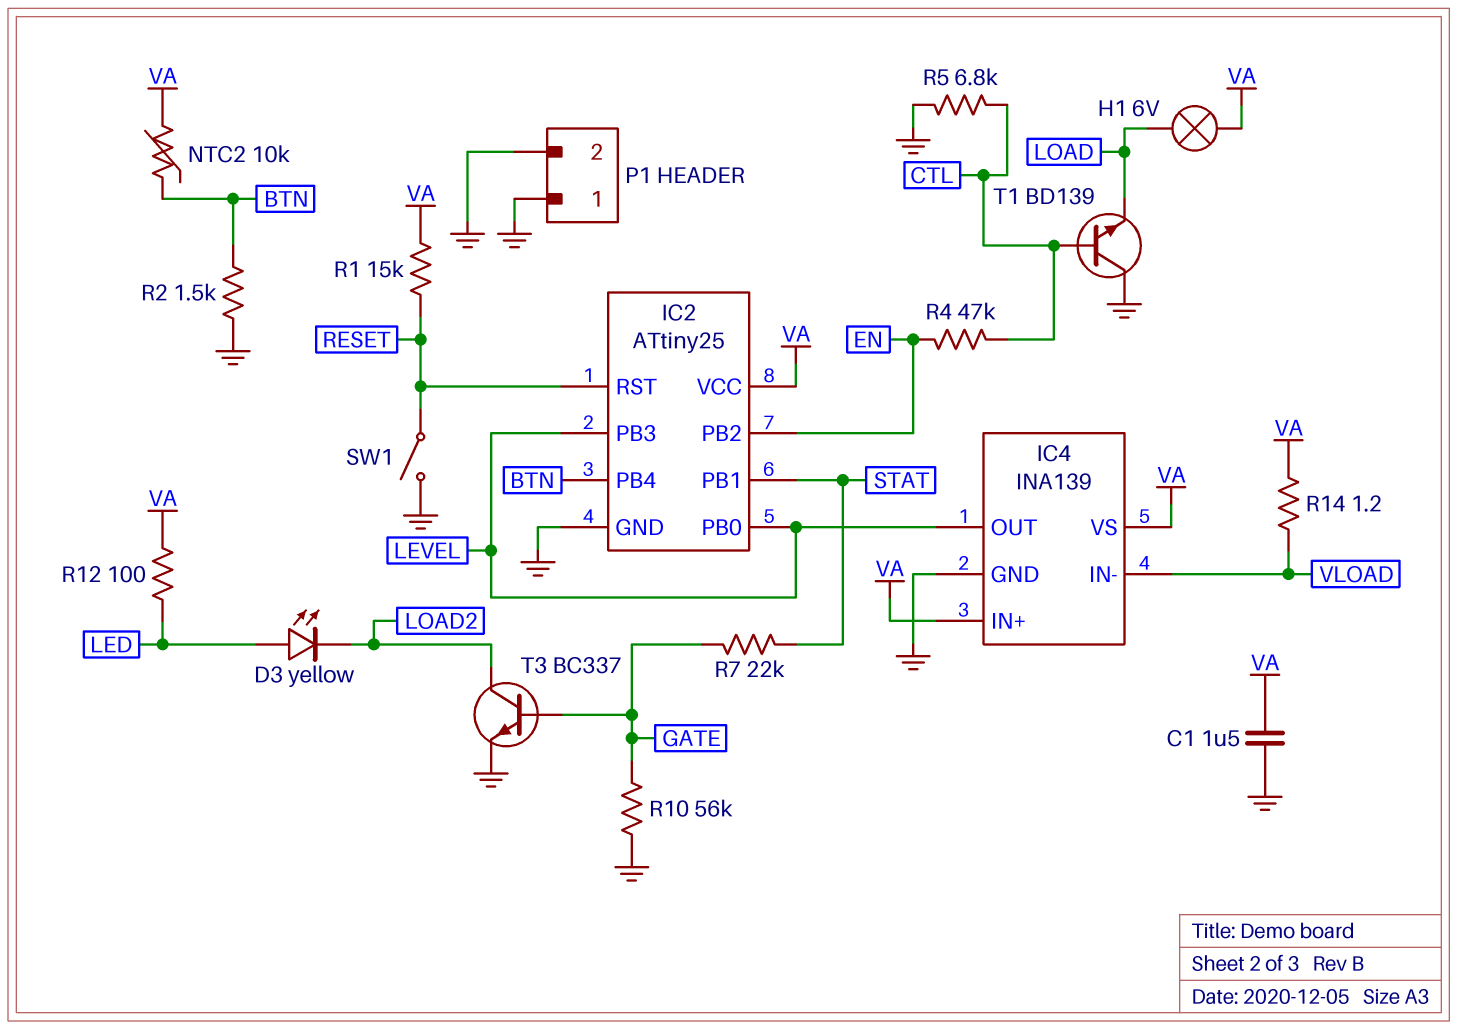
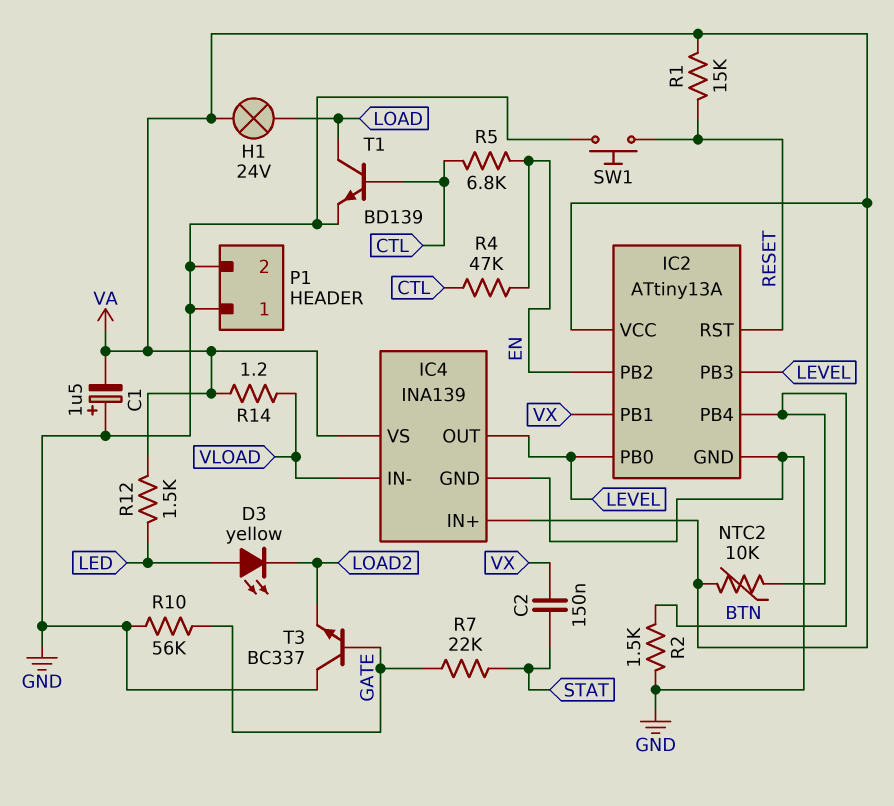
C1: 1.5uF (GND, VA) -> 1.5uF (plus GND, minus VA)
C2: none -> 150nF (STAT, VX)
H1: lamp 6V (LOAD, VA) -> lamp 24V (LOAD, VA)
IC2: ATtiny25 -> ATtiny13A
IC2 pin PB1: STAT -> VX
R5: 6.8k (CTL, GND) -> 6.8k (CTL, EN)
R12: 100 (LED, VA) -> 1.5k (LED, VA)
SW1: switch (GND, RESET) -> button (GND, RESET)
T1: NPN BD139 (B CTL, C GND, E LOAD) -> NPN BD139 (B CTL, C LOAD, E GND)
T3: NPN BC337 (B GATE, C LOAD2, E GND) -> NPN BC337 (B GATE, C GND, E LOAD2)

